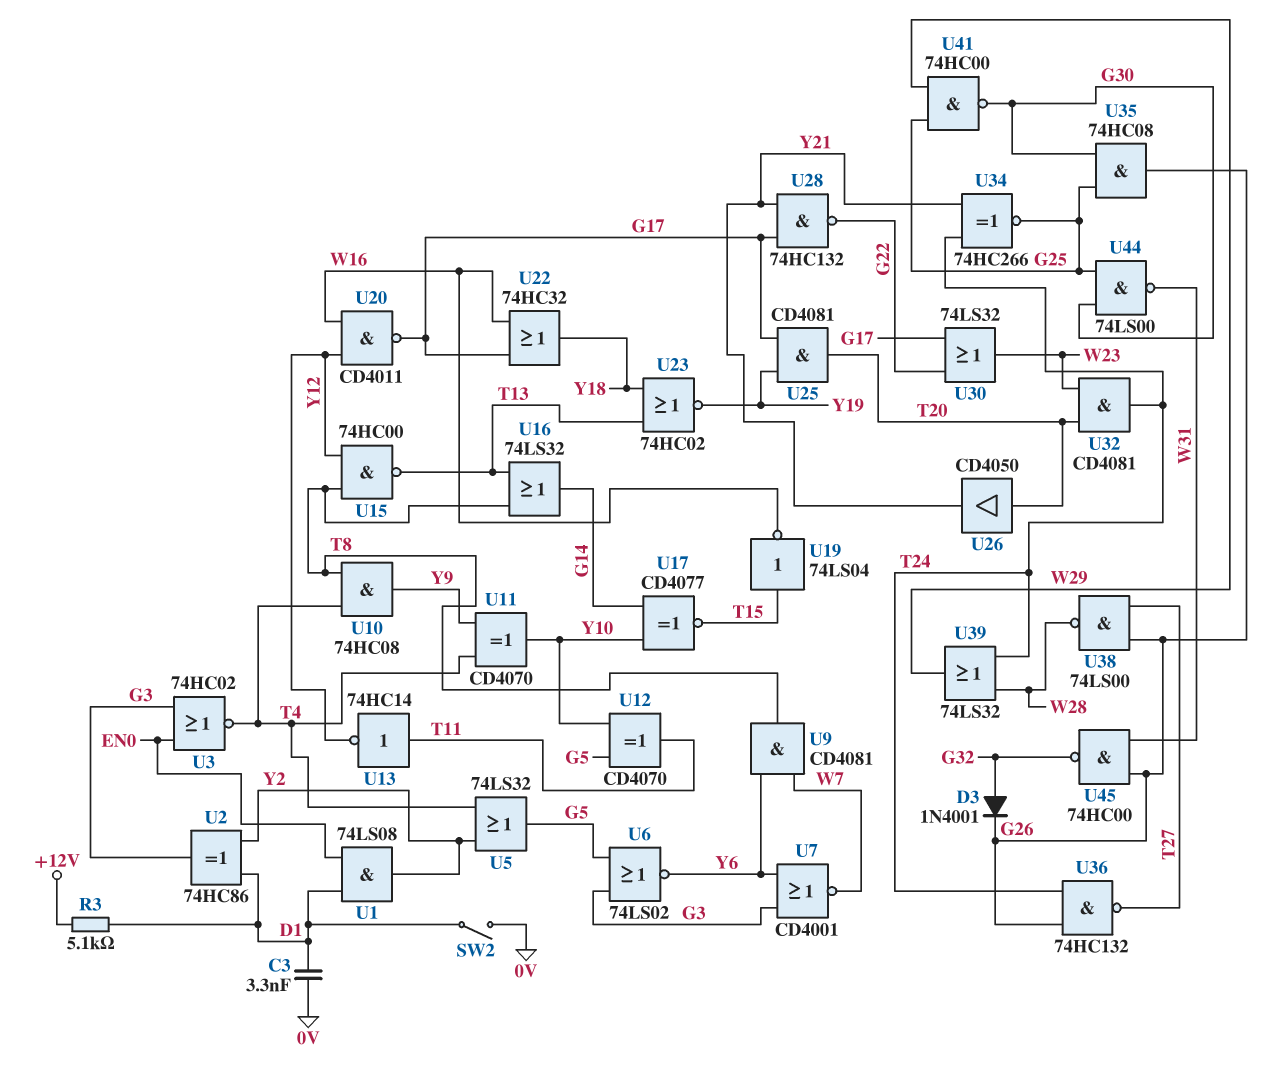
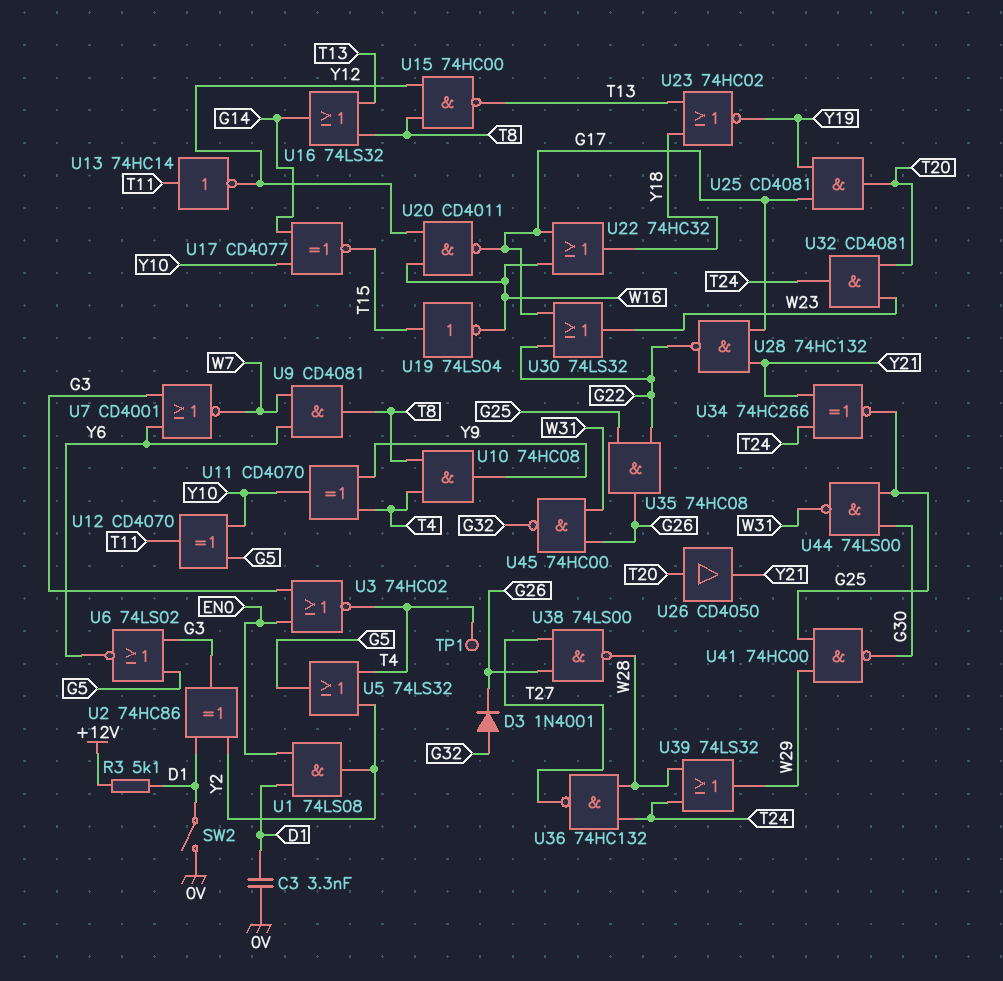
TP1: none -> test point (T4)
U35: AND 74HC08 (in G25, in G30, out G26) -> AND 74HC08 (in G22, in G25, out G26)
U36: NAND 74HC132 (in G26, in T24, out T27) -> NAND 74HC132 (in T24, in W28, out T27)

